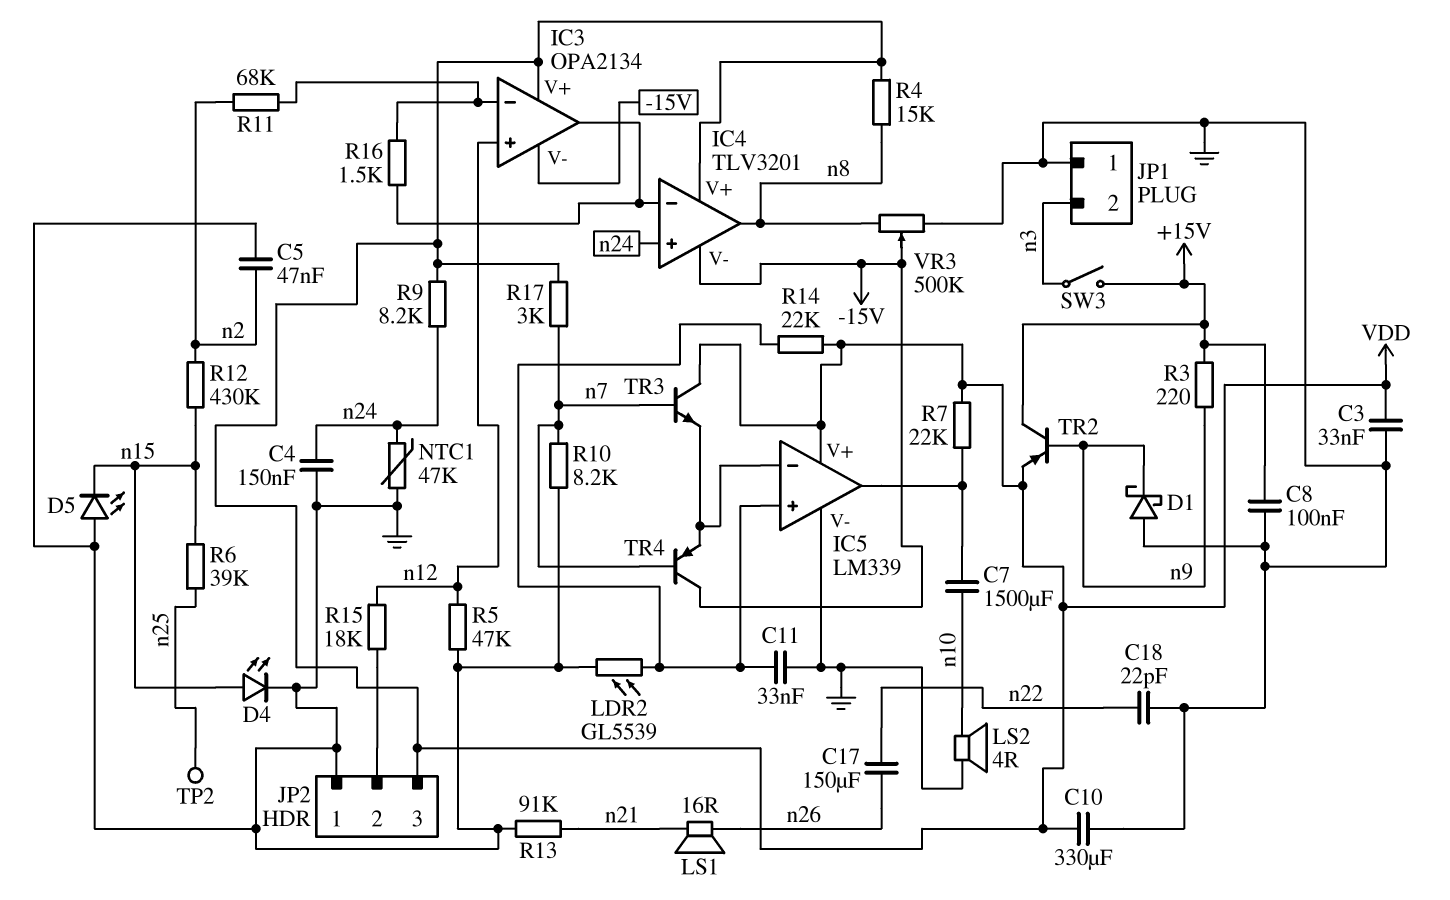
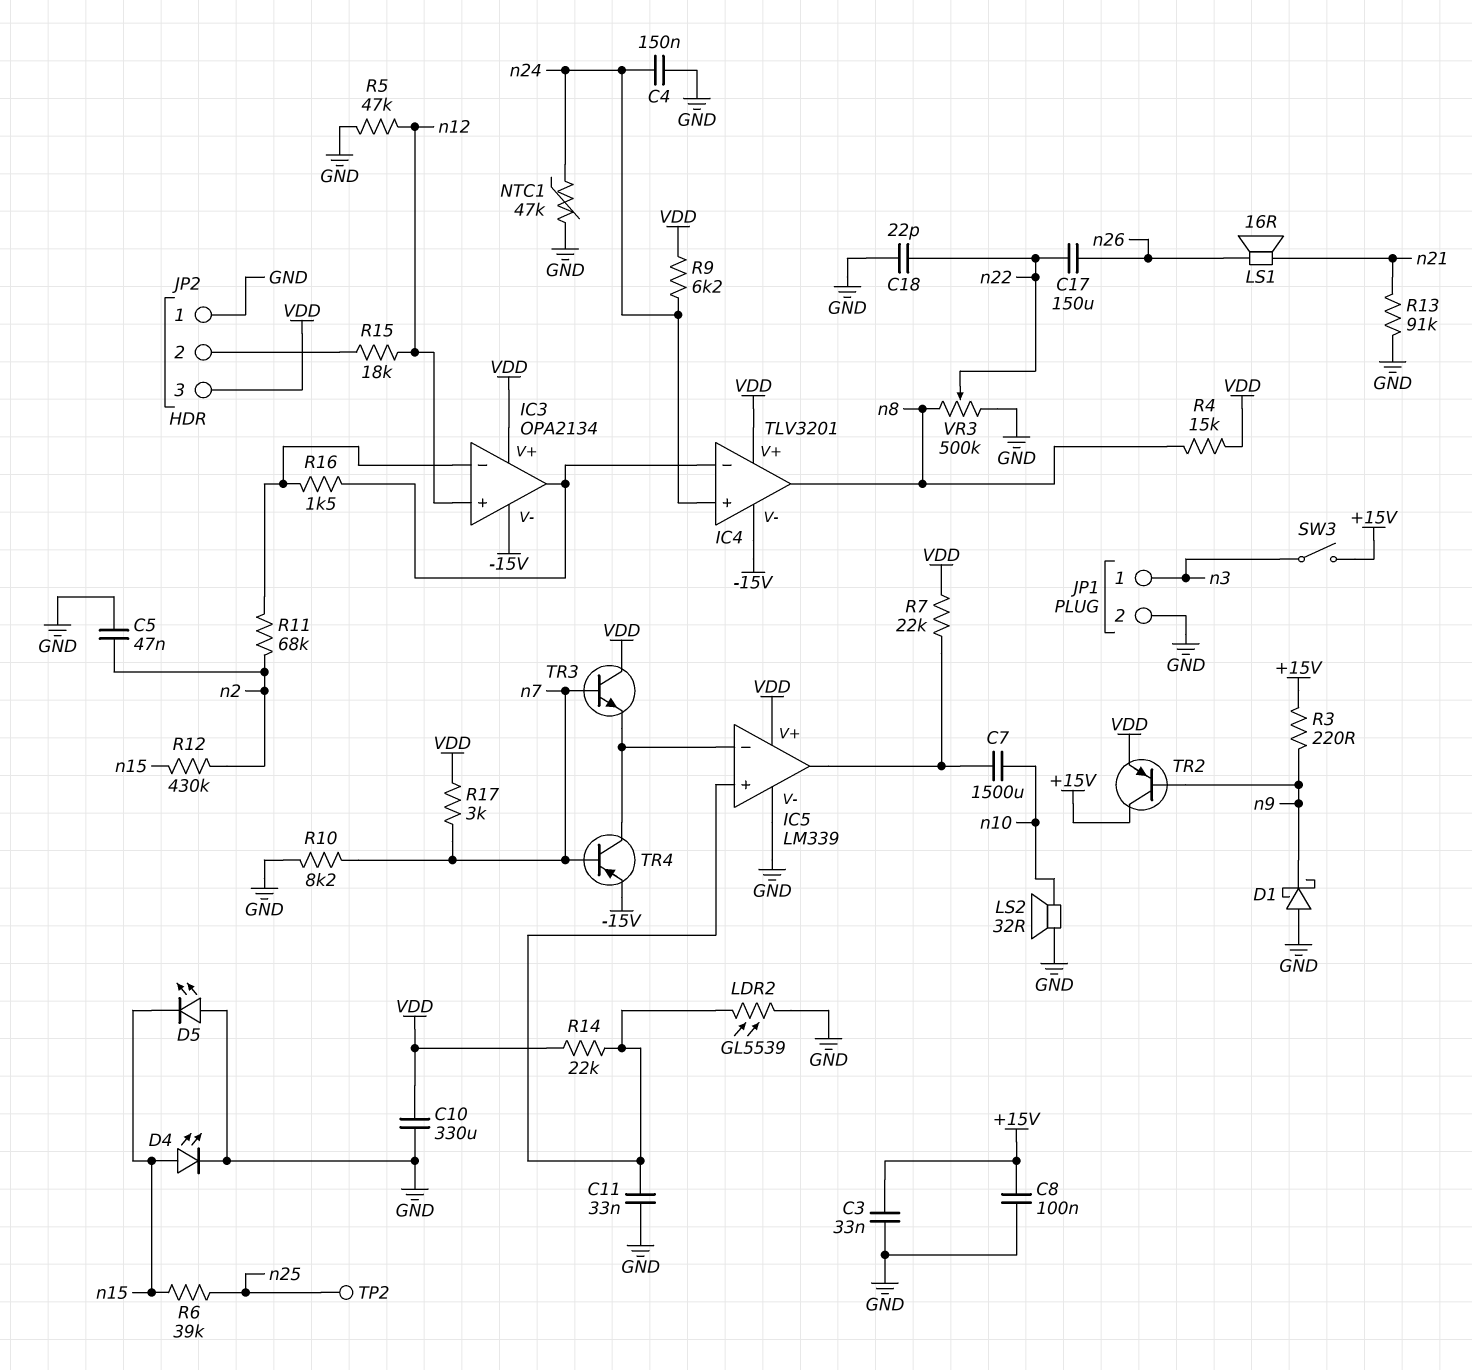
C3: 33nF (GND, VDD) -> 33nF (+15V, GND)
JP1 pin 1: GND -> n3
JP1 pin 2: n3 -> GND
LS2: speaker 4R (GND, n10) -> speaker 32R (GND, n10)
R9: 8.2k (VDD, n24) -> 6.2k (VDD, n24)
TR4: PNP (B n7, C -15V, E IC5/in-) -> PNP (B n7, C IC5/in-, E -15V)
VR3: 500k (GND, n8, wiper -15V) -> 500k (GND, n8, wiper n22)

